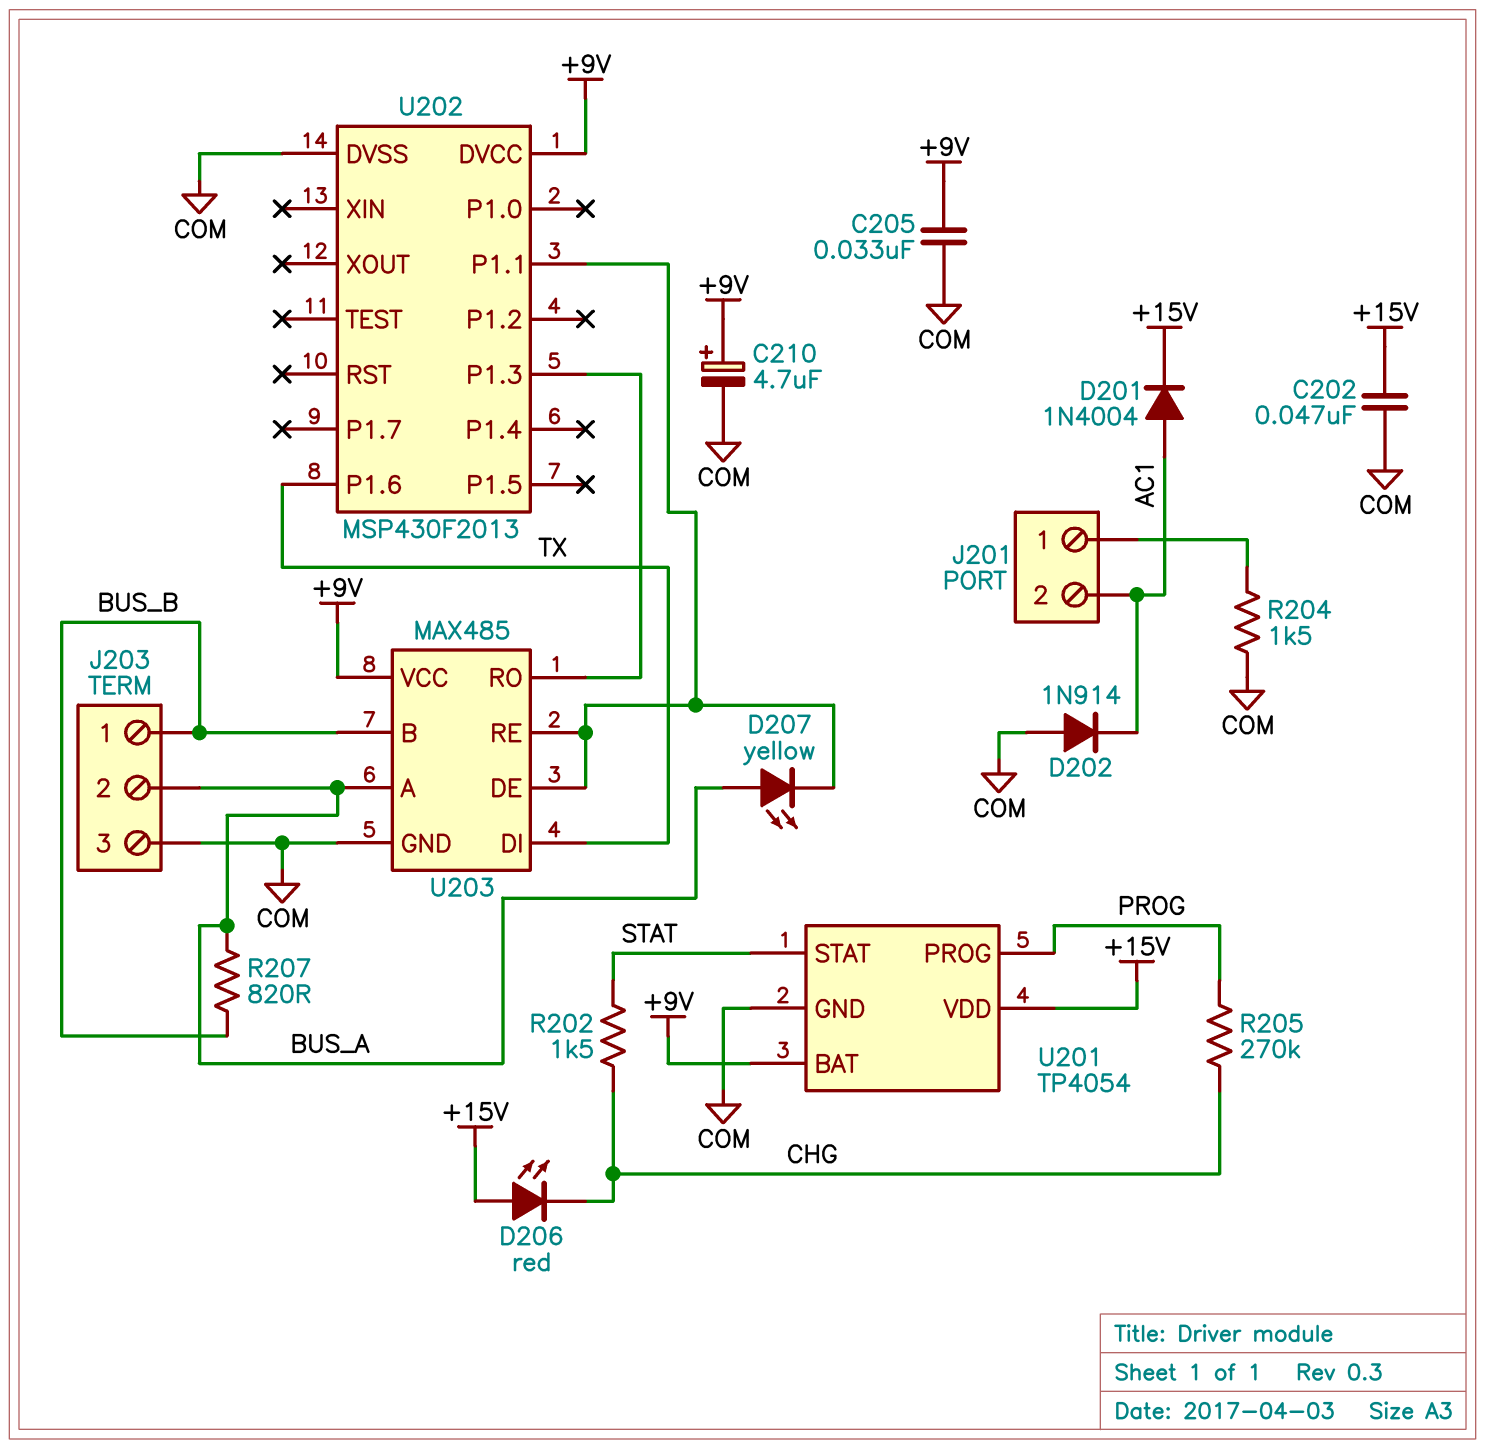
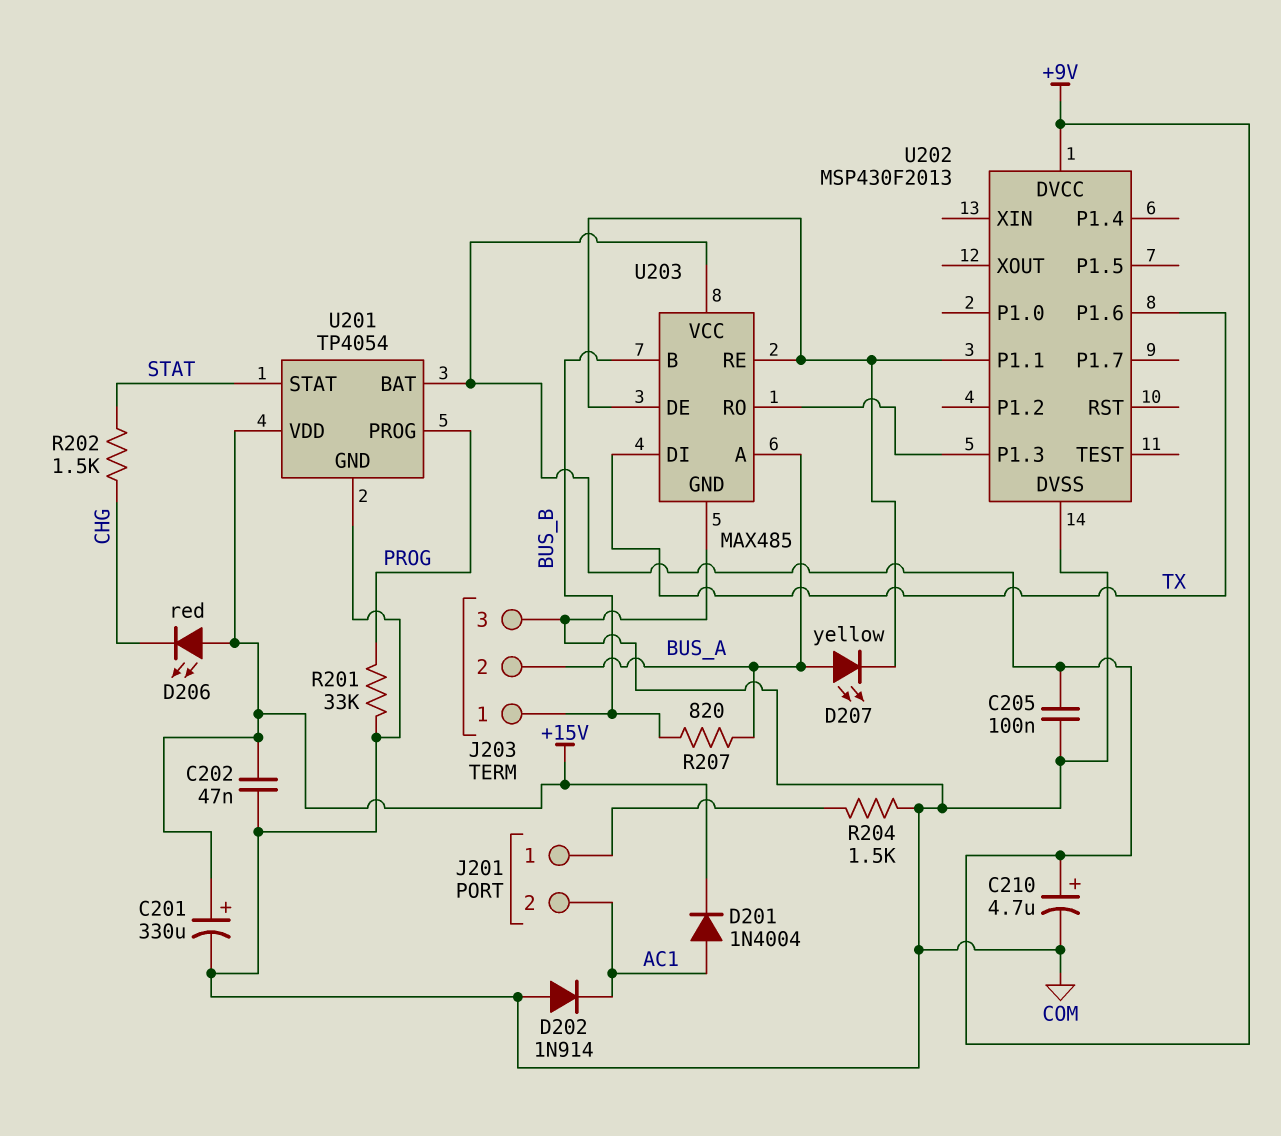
C201: none -> 330uF (plus +15V, minus COM)
C205: 33nF (+9V, COM) -> 100nF (+9V, COM)
R201: none -> 33k (COM, PROG)
R205: 270k (CHG, PROG) -> none

